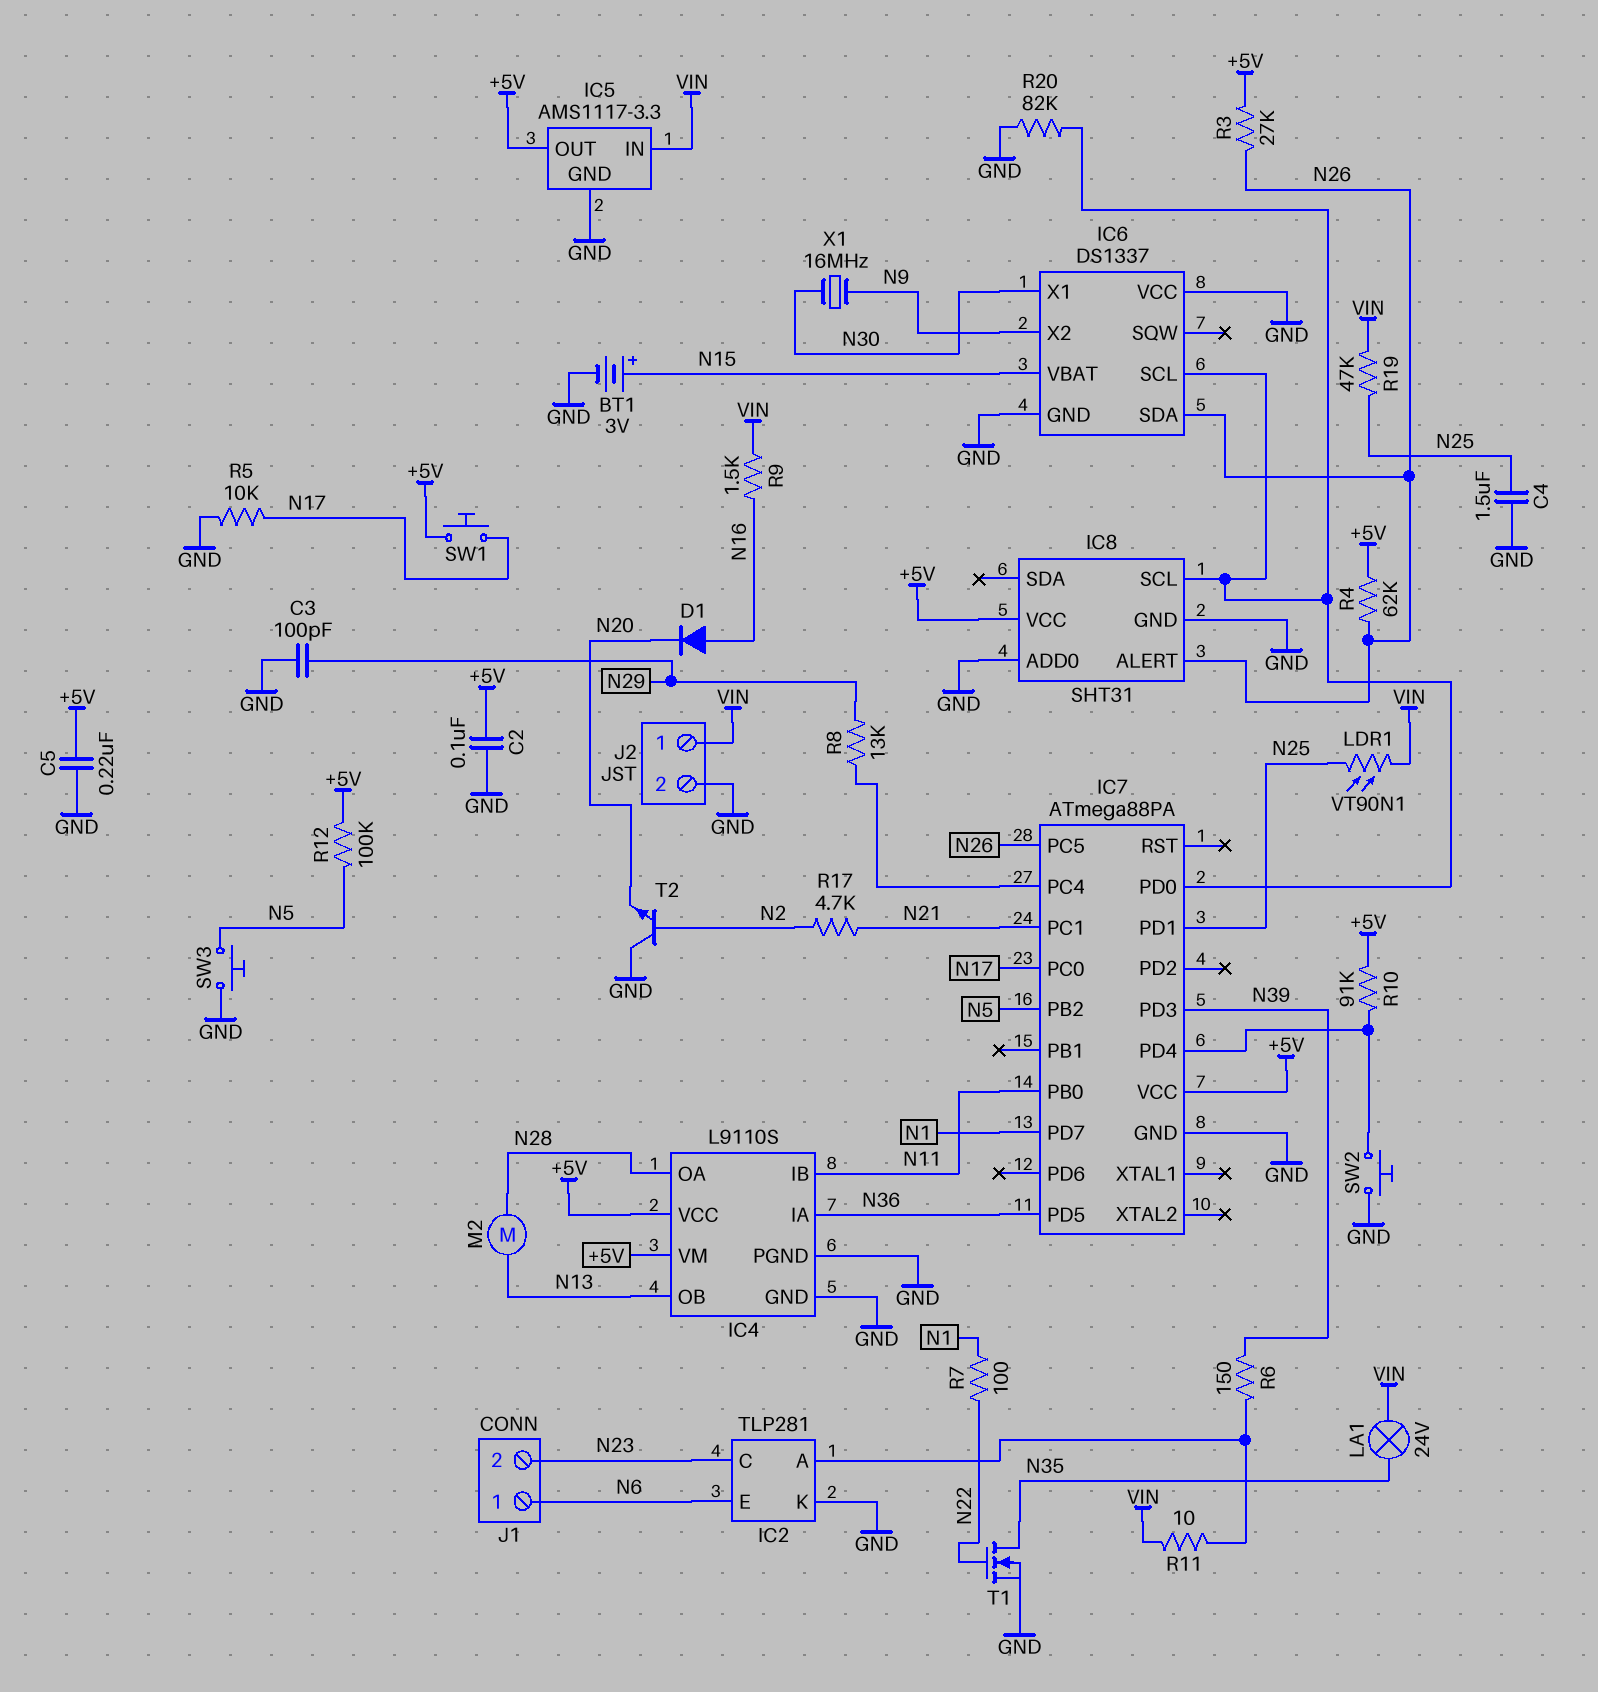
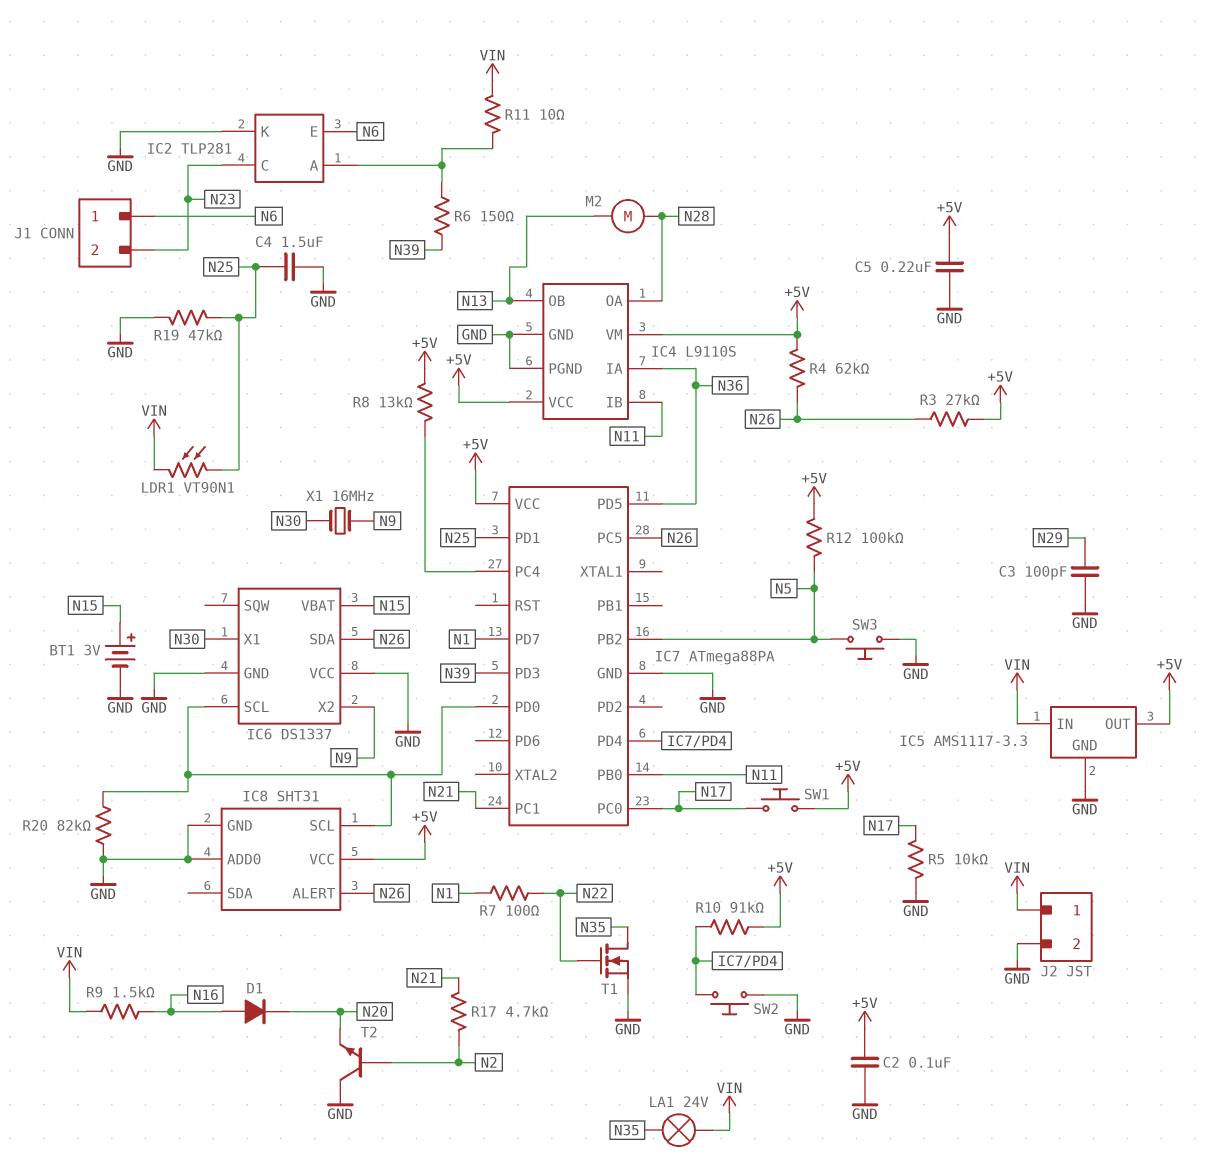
R8: 13k (IC7/PC4, N29) -> 13k (+5V, IC7/PC4)
R19: 47k (N25, VIN) -> 47k (GND, N25)

